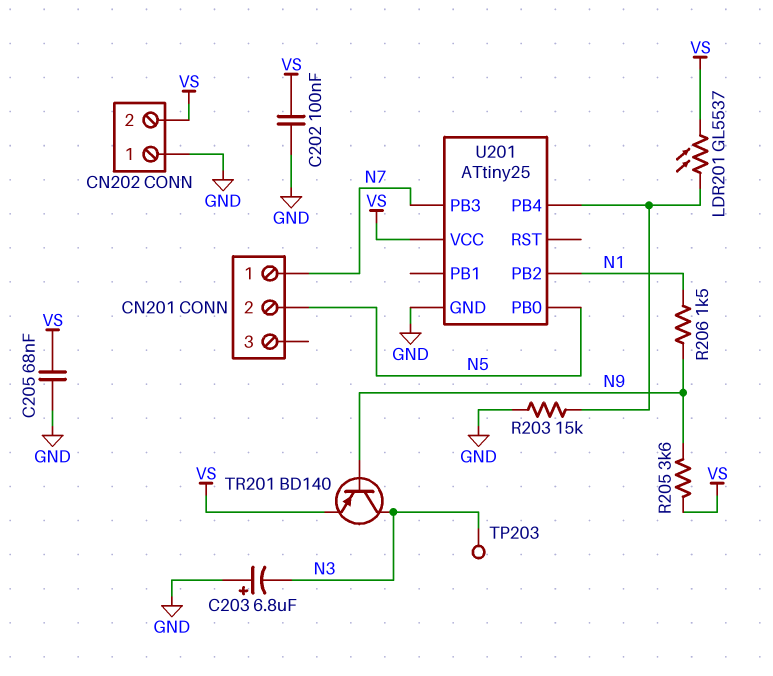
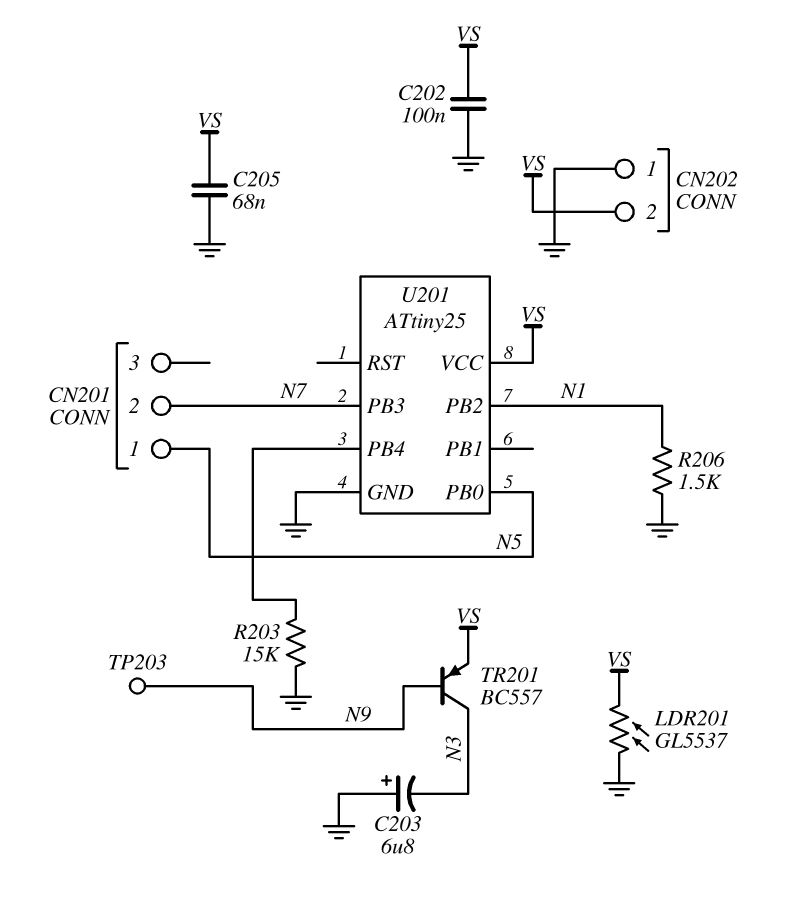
CN201 pin 1: N7 -> N5
CN201 pin 2: N5 -> N7
LDR201: GL5537 (U201/PB4, VS) -> GL5537 (GND, VS)
R205: 3.6k (N9, VS) -> none
R206: 1.5k (N1, N9) -> 1.5k (GND, N1)
TP203: test point (N3) -> test point (N9)
TR201: PNP BD140 (B N9, C N3, E VS) -> PNP BC557 (B N9, C N3, E VS)

